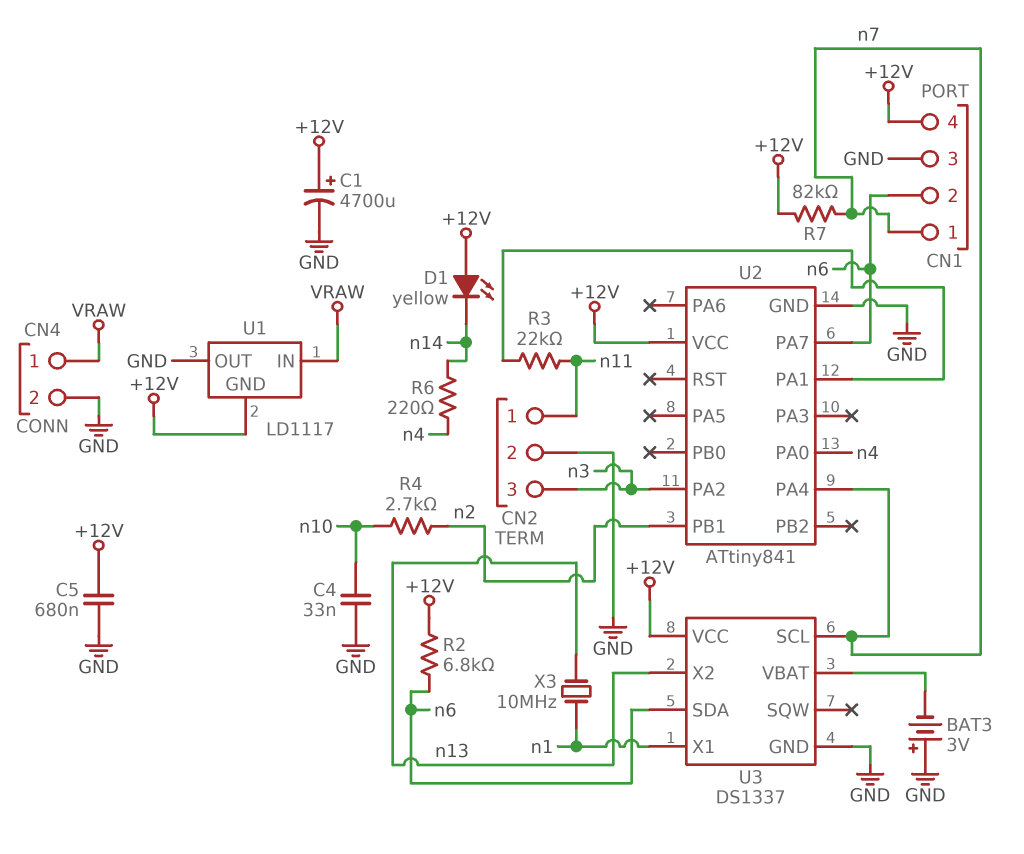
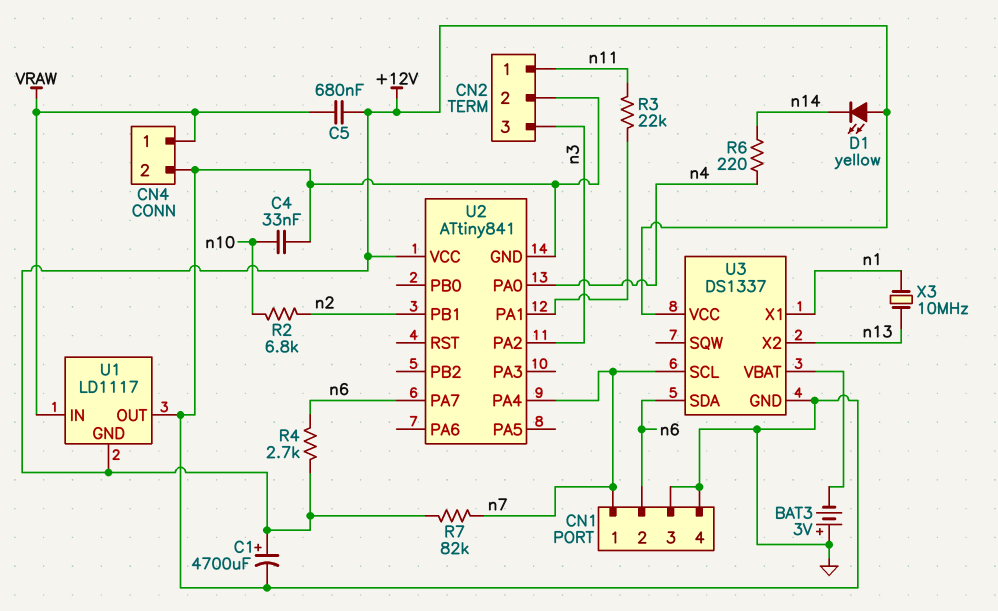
C5: 680nF (+12V, GND) -> 680nF (+12V, VRAW)
CN1 pin 4: +12V -> GND
R2: 6.8k (+12V, n6) -> 6.8k (n2, n10)
R4: 2.7k (n2, n10) -> 2.7k (+12V, n6)

